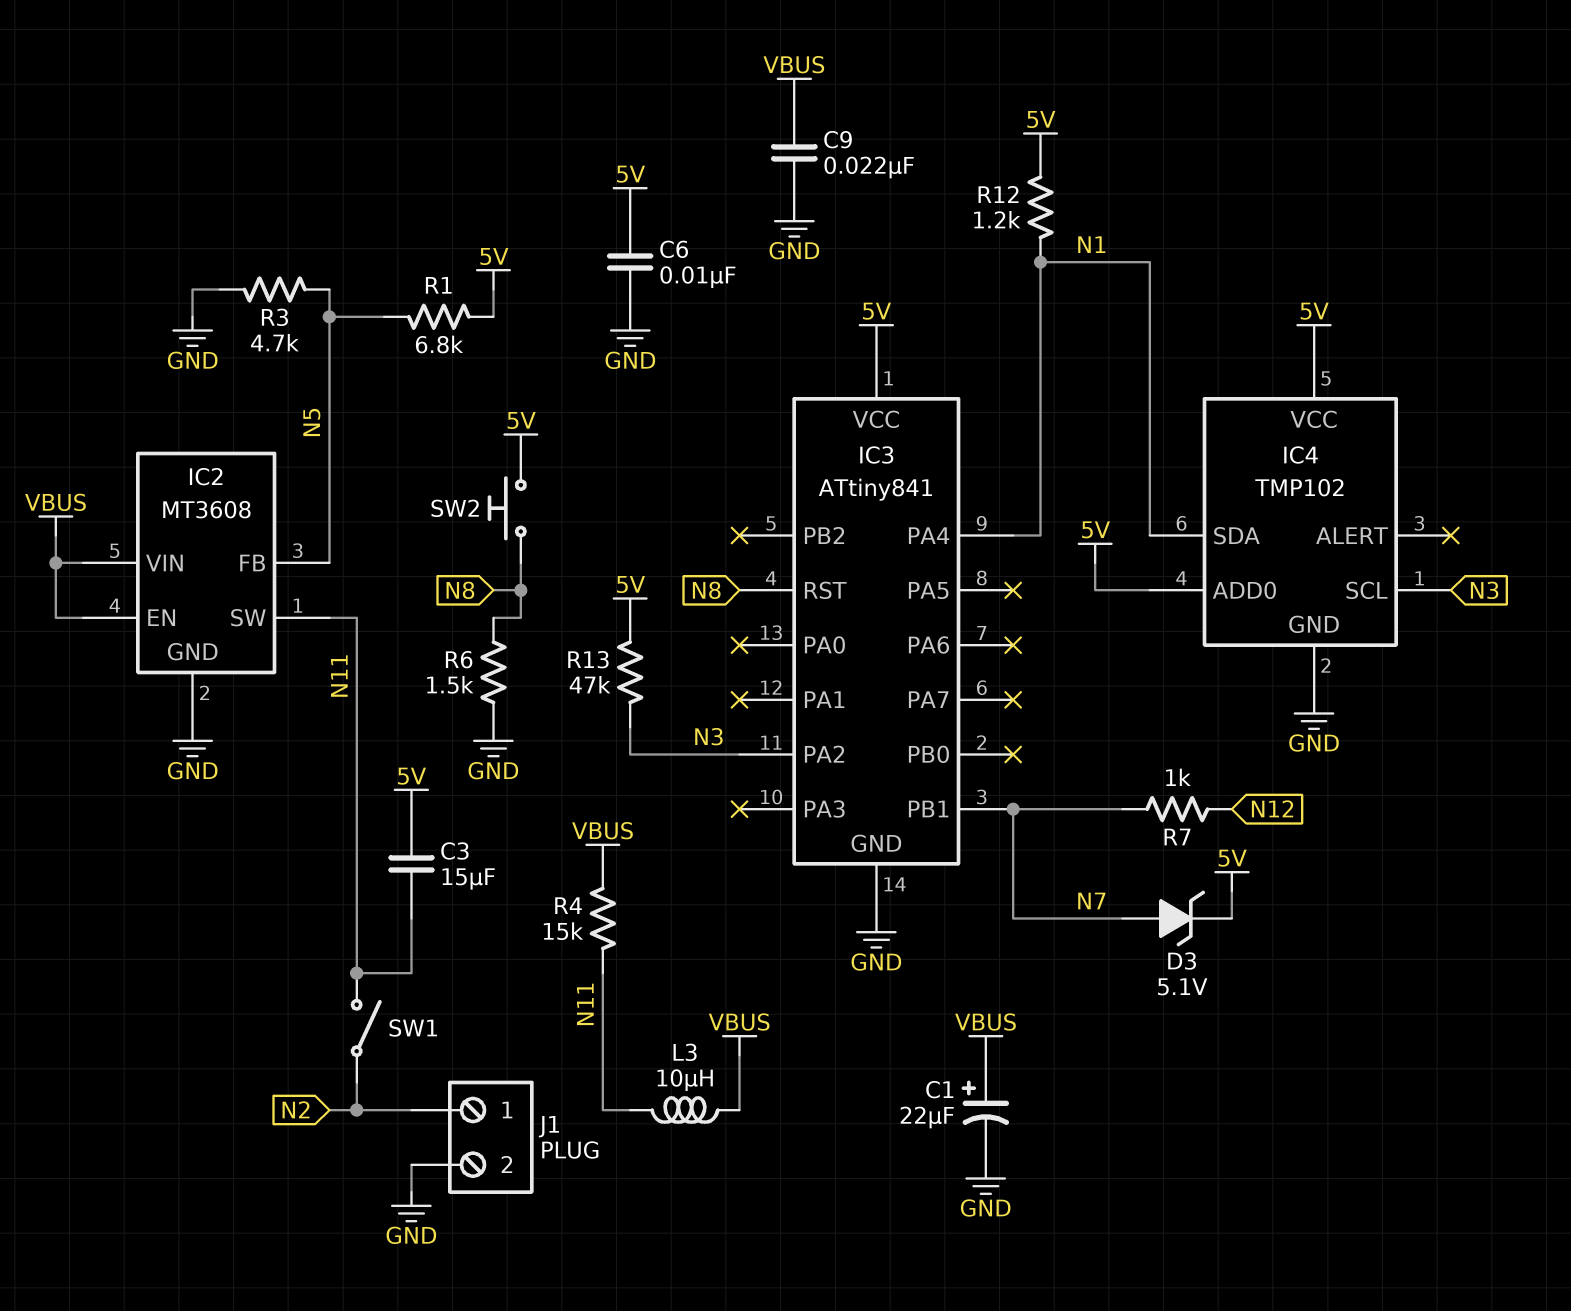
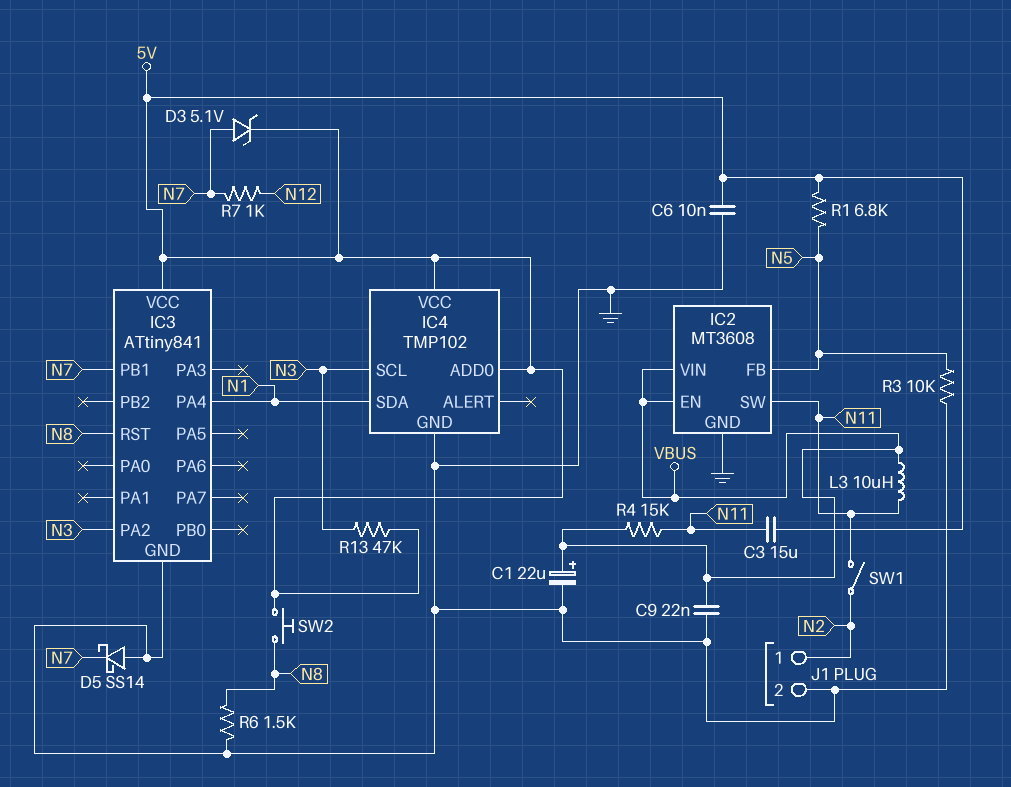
D5: none -> schottky SS14 (A GND, K N7)
R3: 4.7k (GND, N5) -> 10k (GND, N5)
R12: 1.2k (5V, N1) -> none

